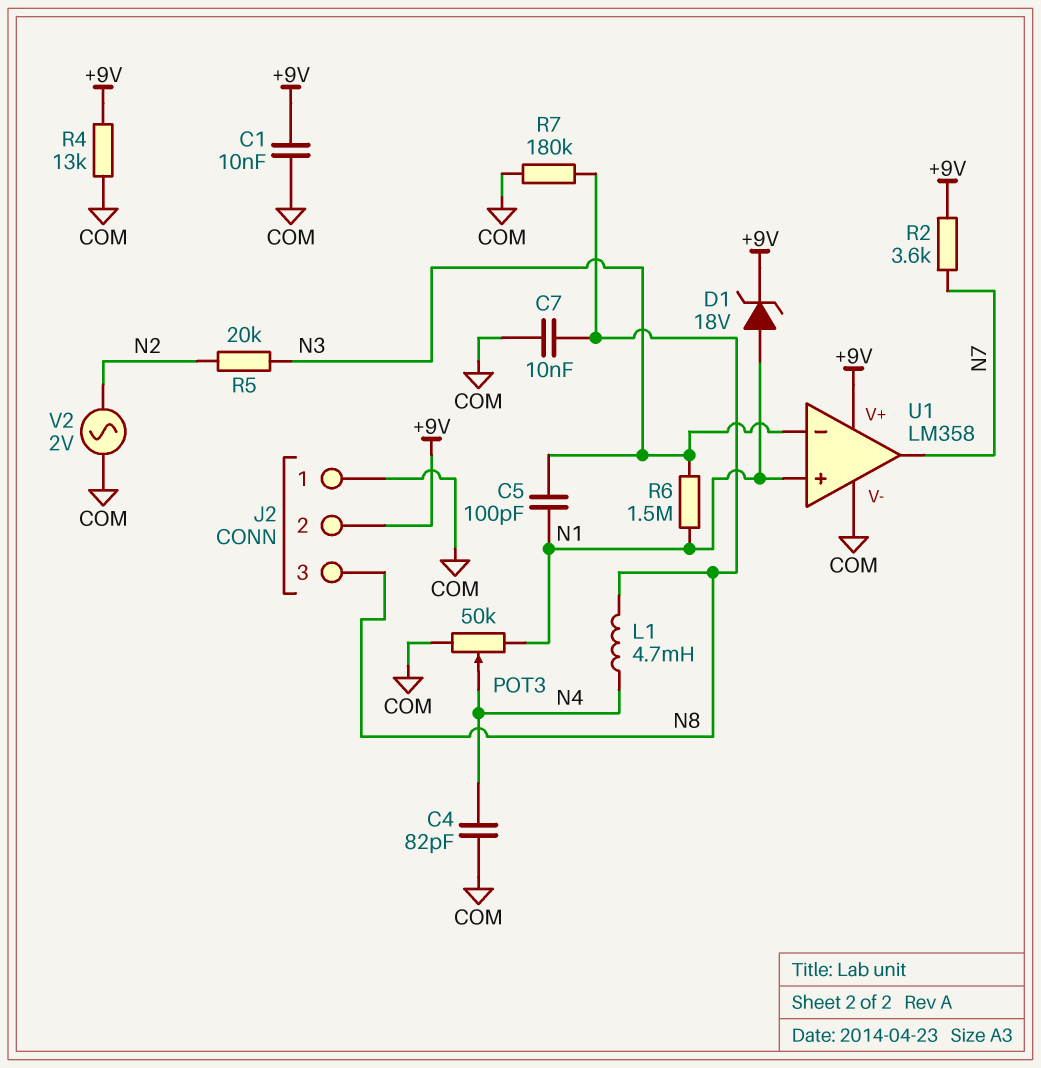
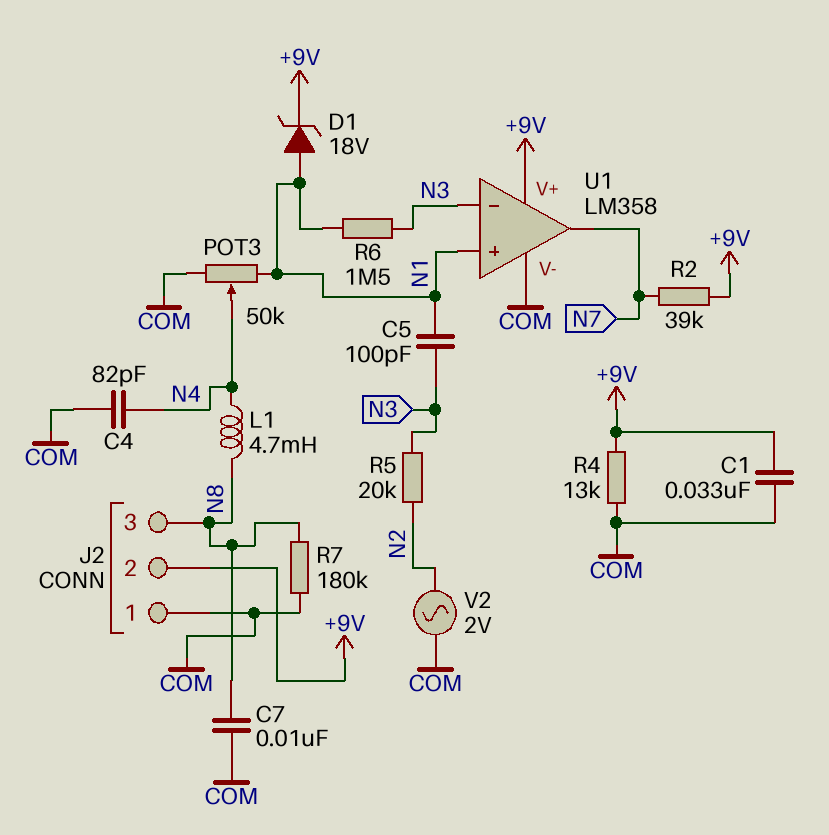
C1: 10nF (+9V, COM) -> 33nF (+9V, COM)
R2: 3.6k (+9V, N7) -> 39k (+9V, N7)

